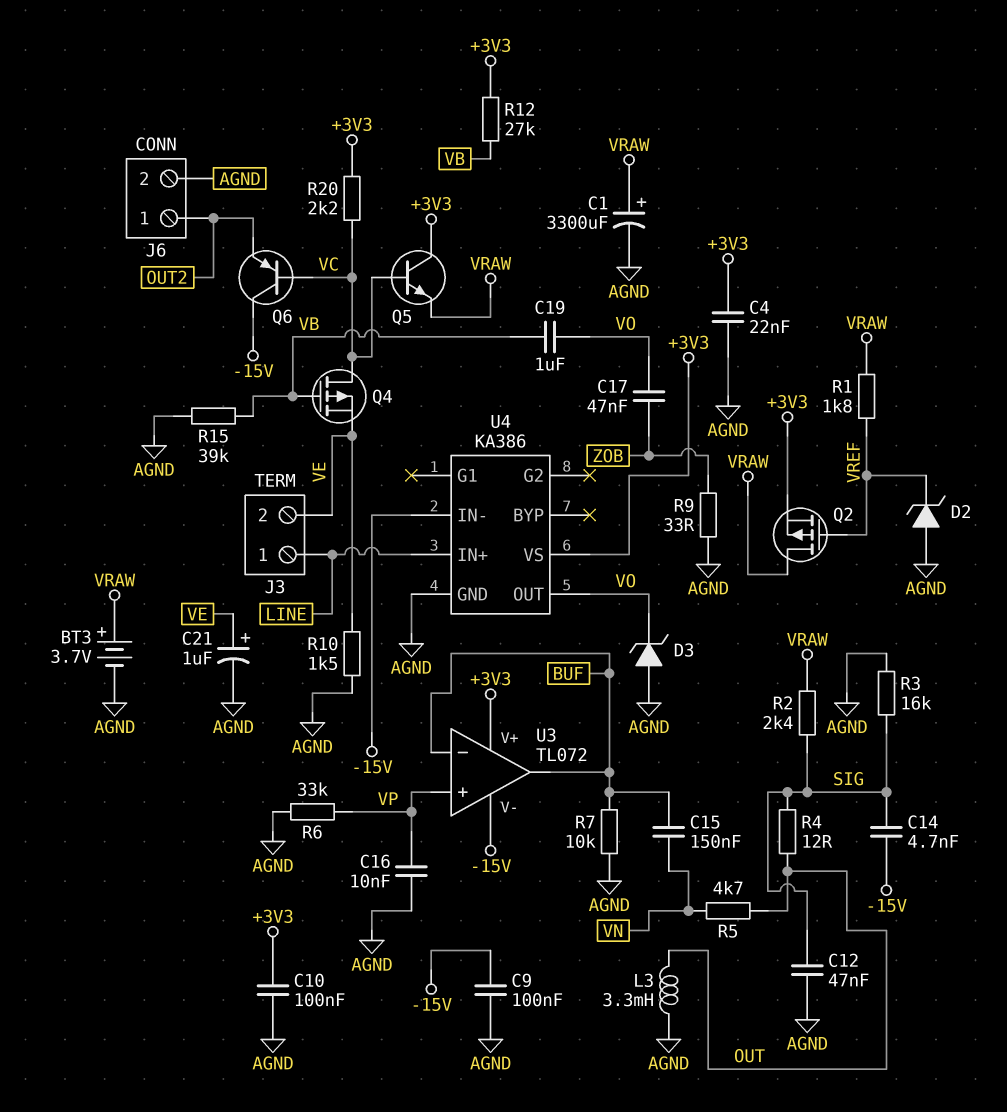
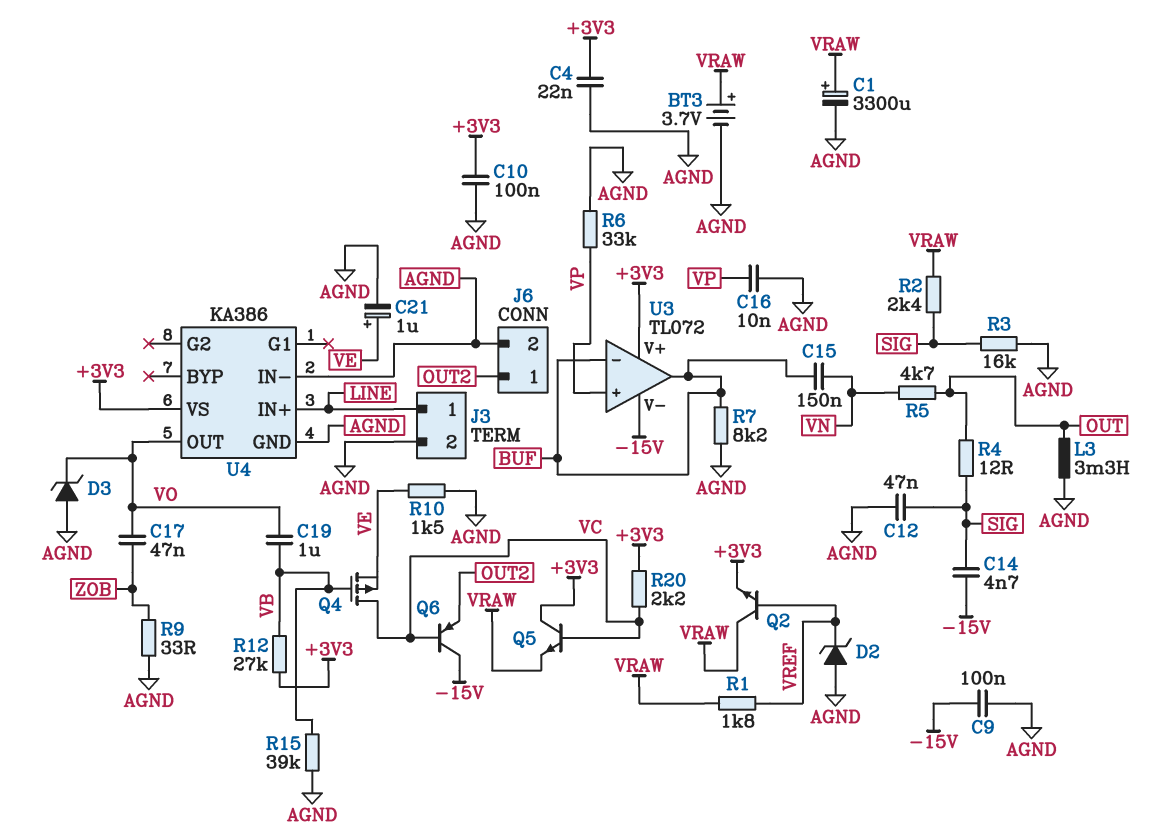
J3 pin 2: VE -> AGND
Q2: PMOS (G VREF, D VRAW, S +3V3) -> NPN (B VREF, C VRAW, E +3V3)
R7: 10k (AGND, BUF) -> 8.2k (AGND, BUF)
U4 pin IN-: -15V -> AGND

